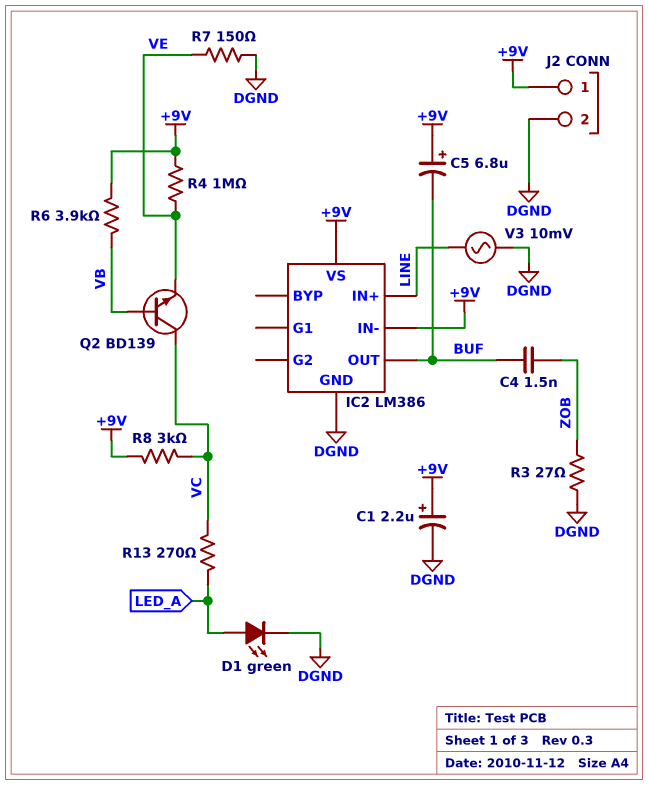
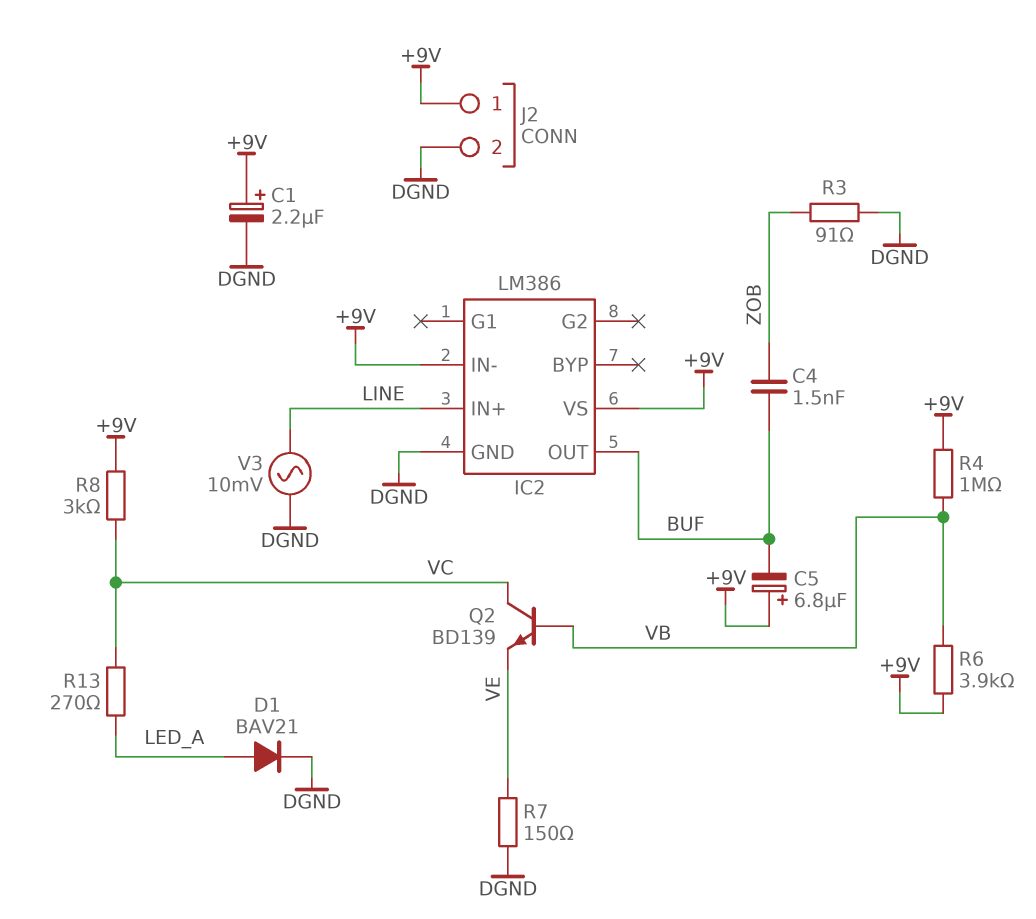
D1: LED green (A LED_A, K DGND) -> diode BAV21 (A LED_A, K DGND)
R3: 27 (DGND, ZOB) -> 91 (DGND, ZOB)
R4: 1M (+9V, VE) -> 1M (+9V, VB)

